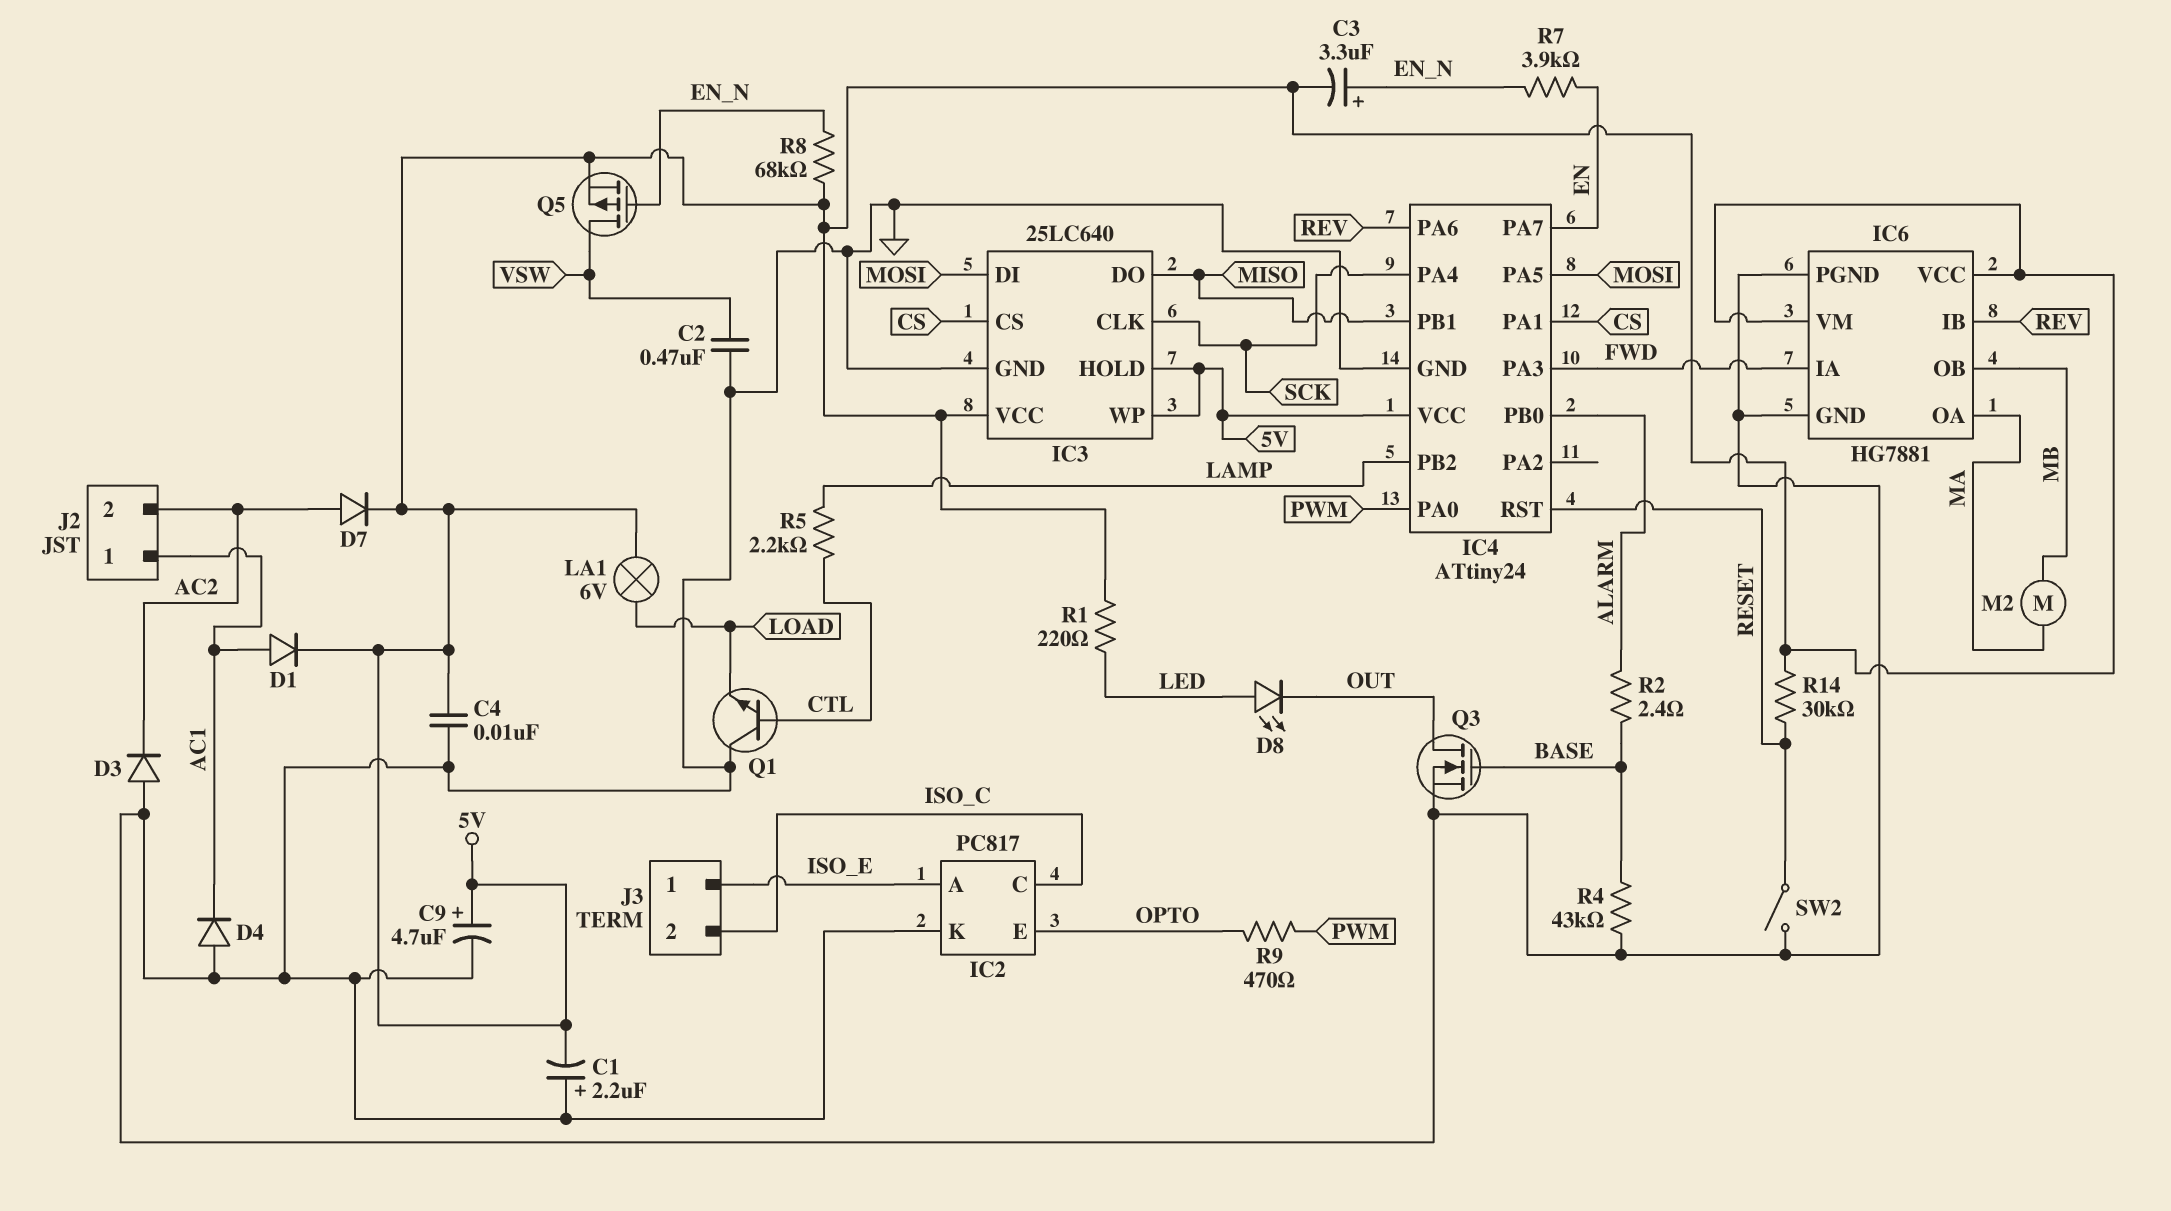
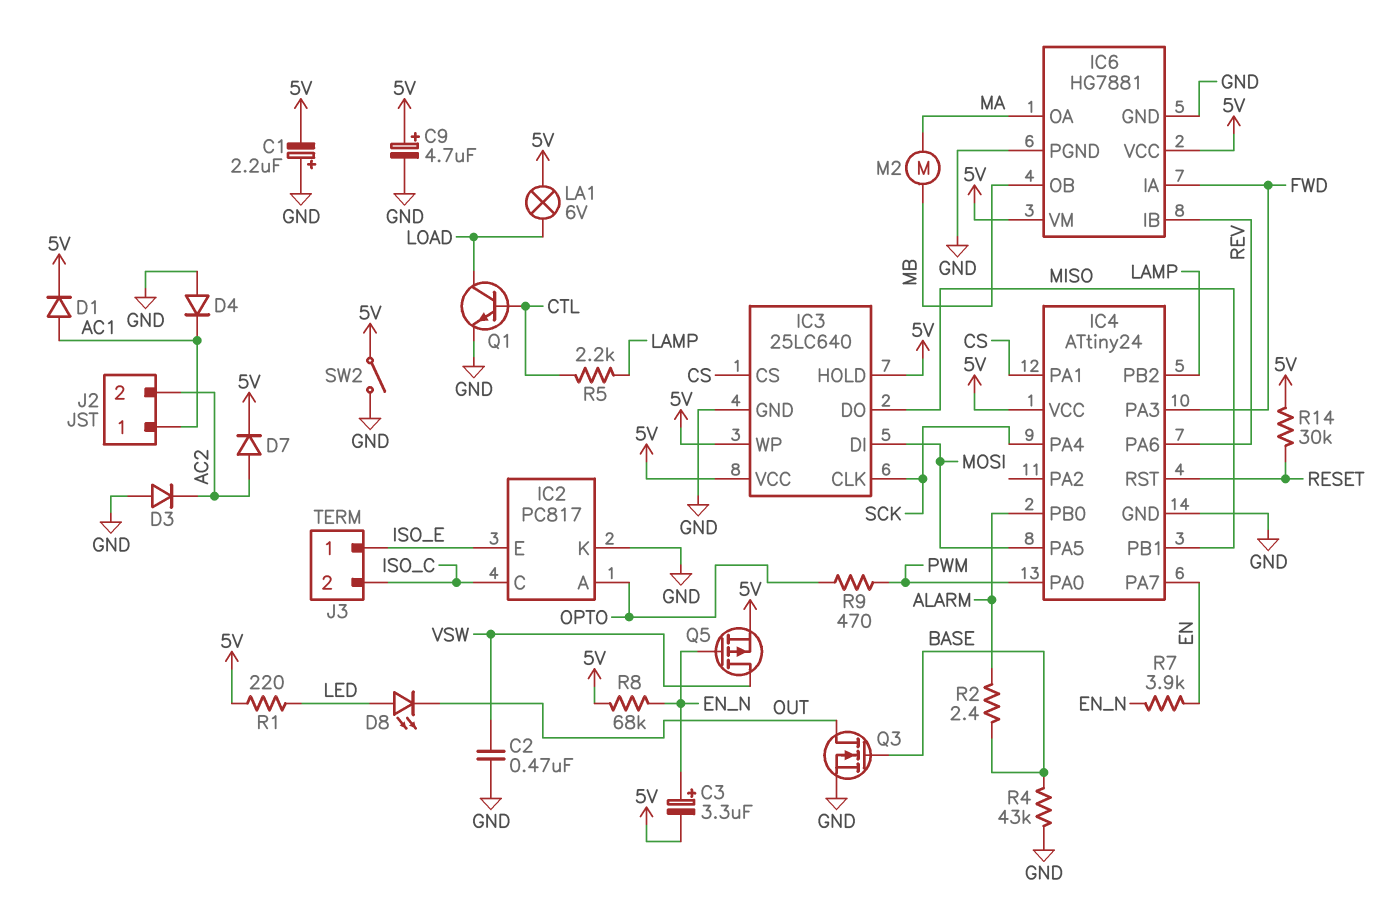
C4: 10nF (5V, GND) -> none
IC2 pin A: ISO_E -> OPTO
IC2 pin E: OPTO -> ISO_E
Q1: NPN (B CTL, C GND, E LOAD) -> NPN (B CTL, C LOAD, E GND)
SW2: switch (GND, RESET) -> switch (5V, GND)

